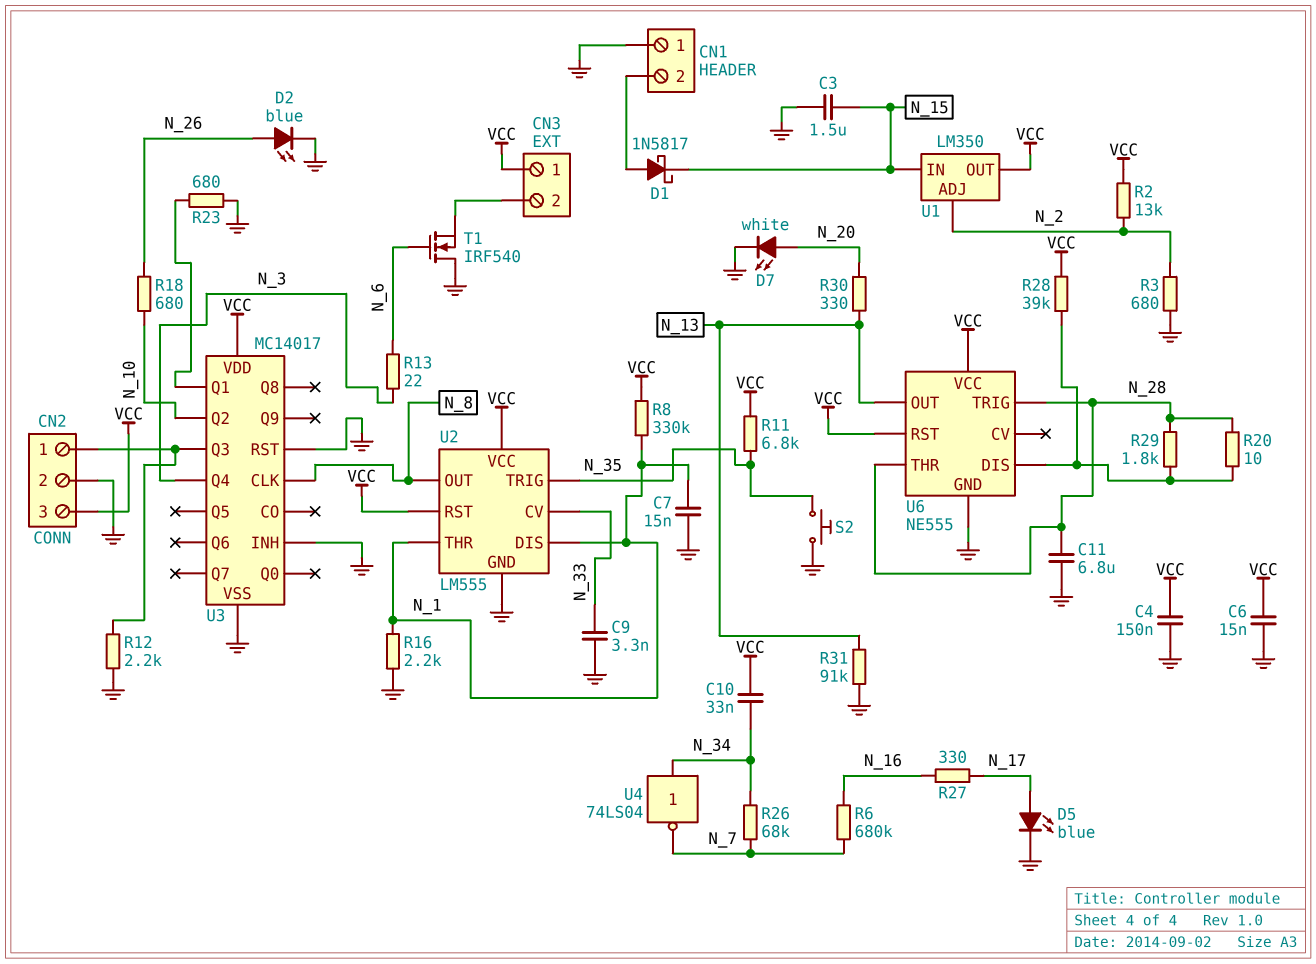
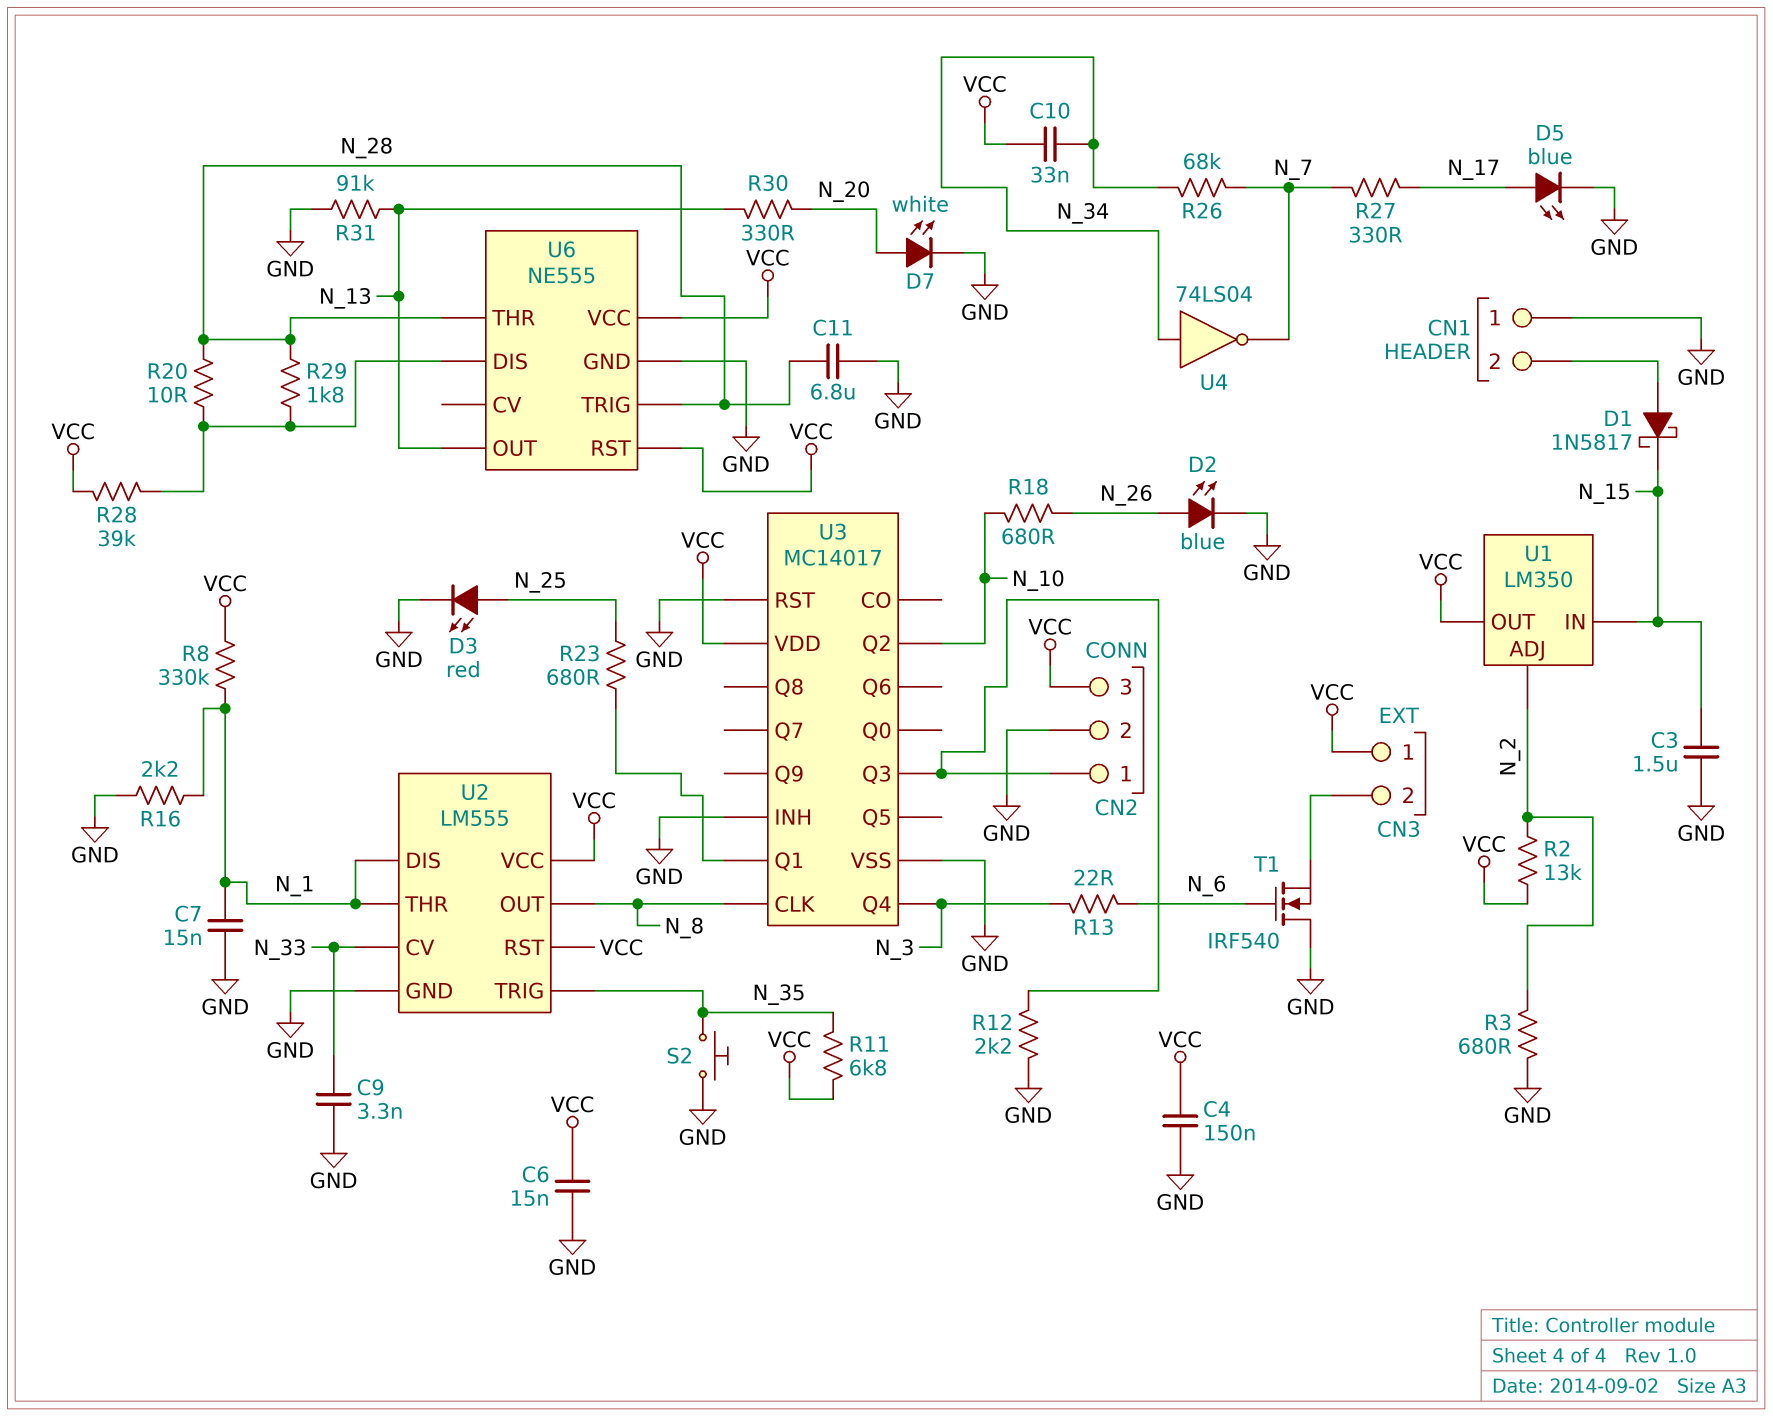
D3: none -> LED red (A N_25, K GND)
R6: 680k (N_7, N_16) -> none
R23: 680 (GND, U3/Q1) -> 680 (N_25, U3/Q1)
R27: 330 (N_16, N_17) -> 330 (N_7, N_17)

